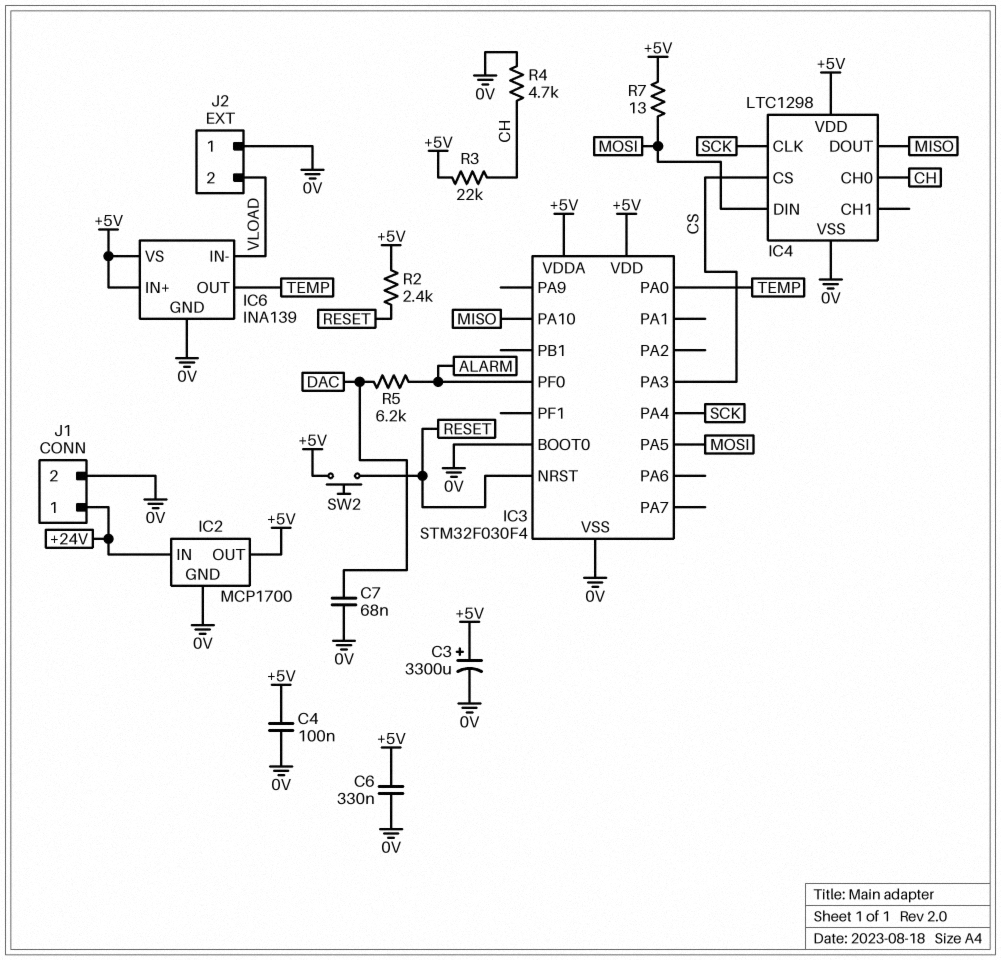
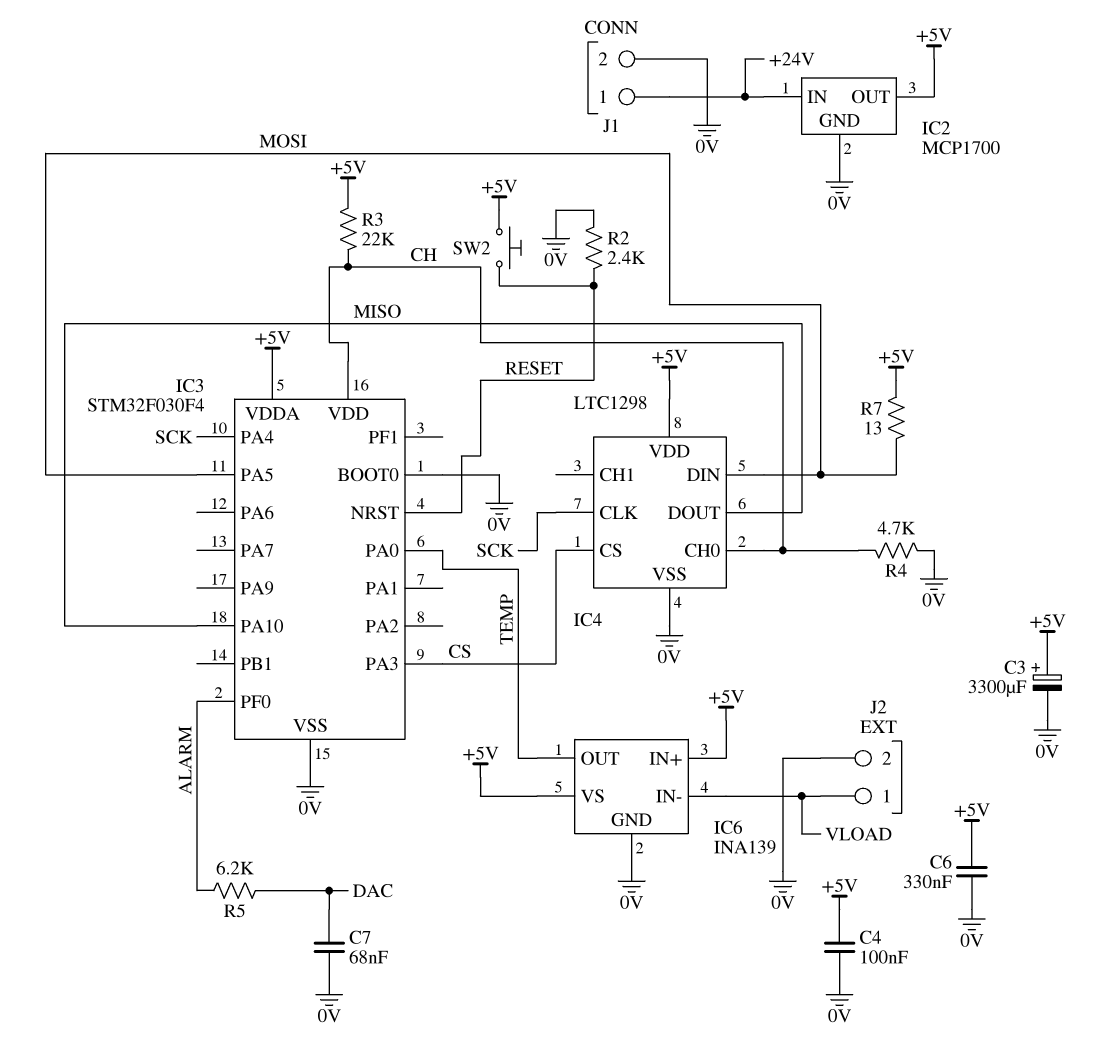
IC3 pin VDD: +5V -> CH
J2 pin 1: 0V -> VLOAD
J2 pin 2: VLOAD -> 0V
R2: 2.4k (+5V, RESET) -> 2.4k (0V, RESET)

